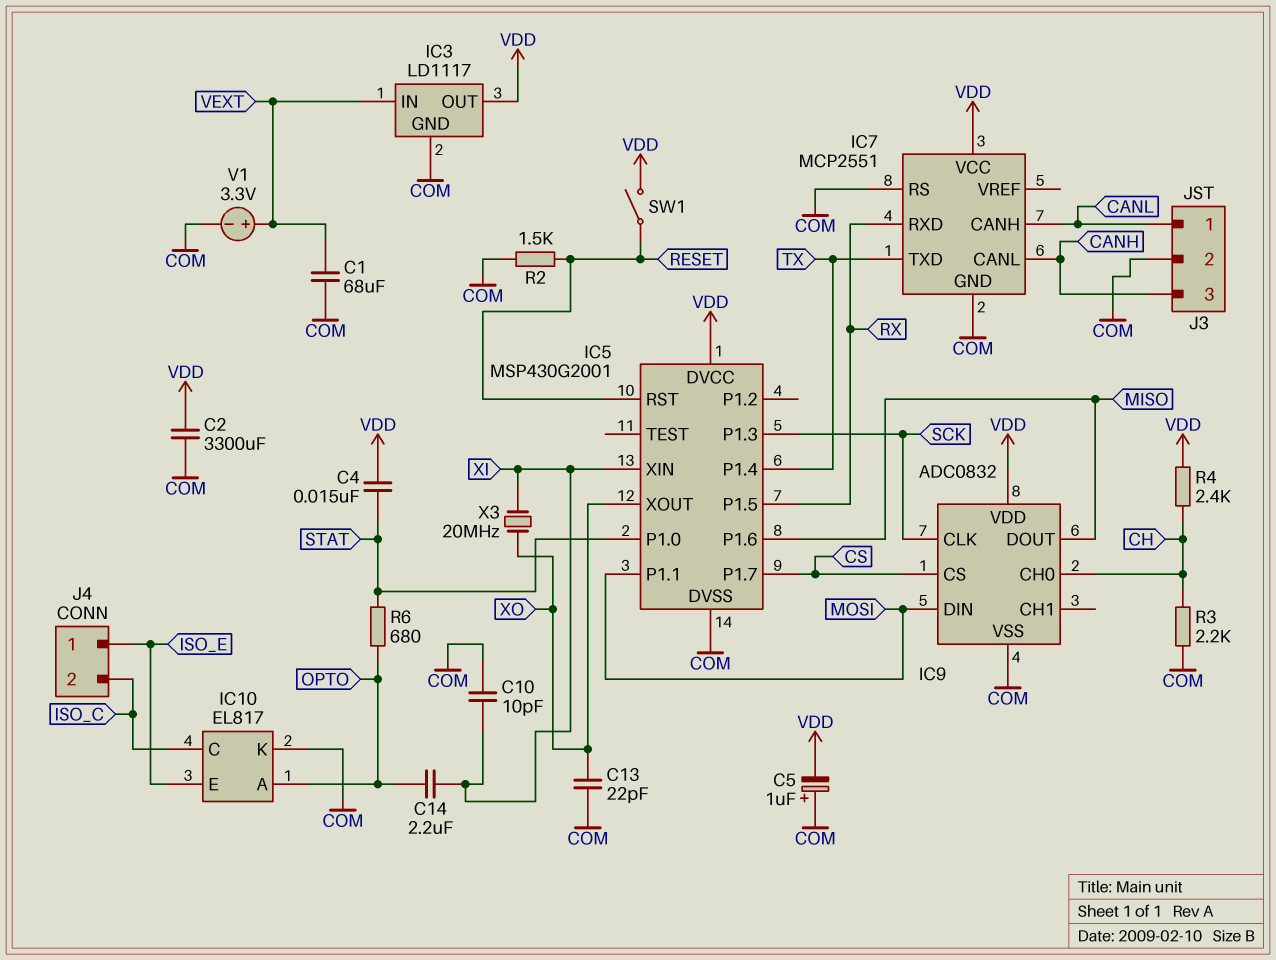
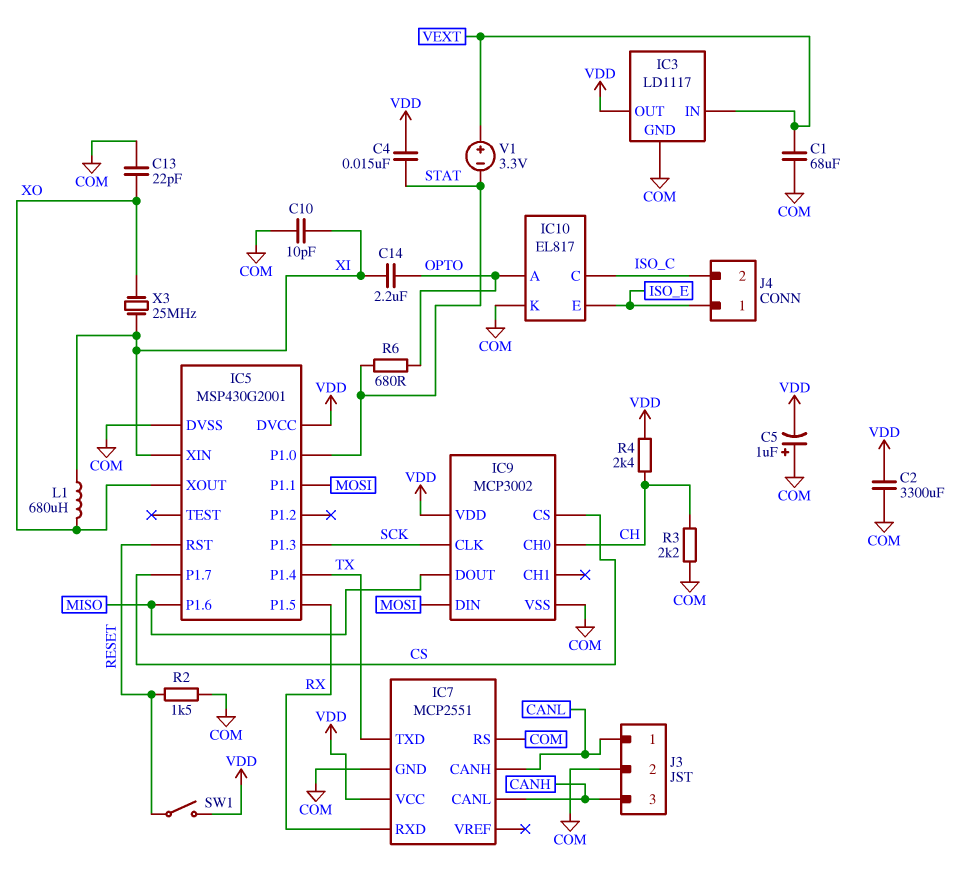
IC9: ADC0832 -> MCP3002
L1: none -> 680uH (XI, XO)
V1: 3.3V (plus VEXT, minus COM) -> 3.3V (plus VEXT, minus STAT)
X3: 20MHz (XI, XO) -> 25MHz (XI, XO)

